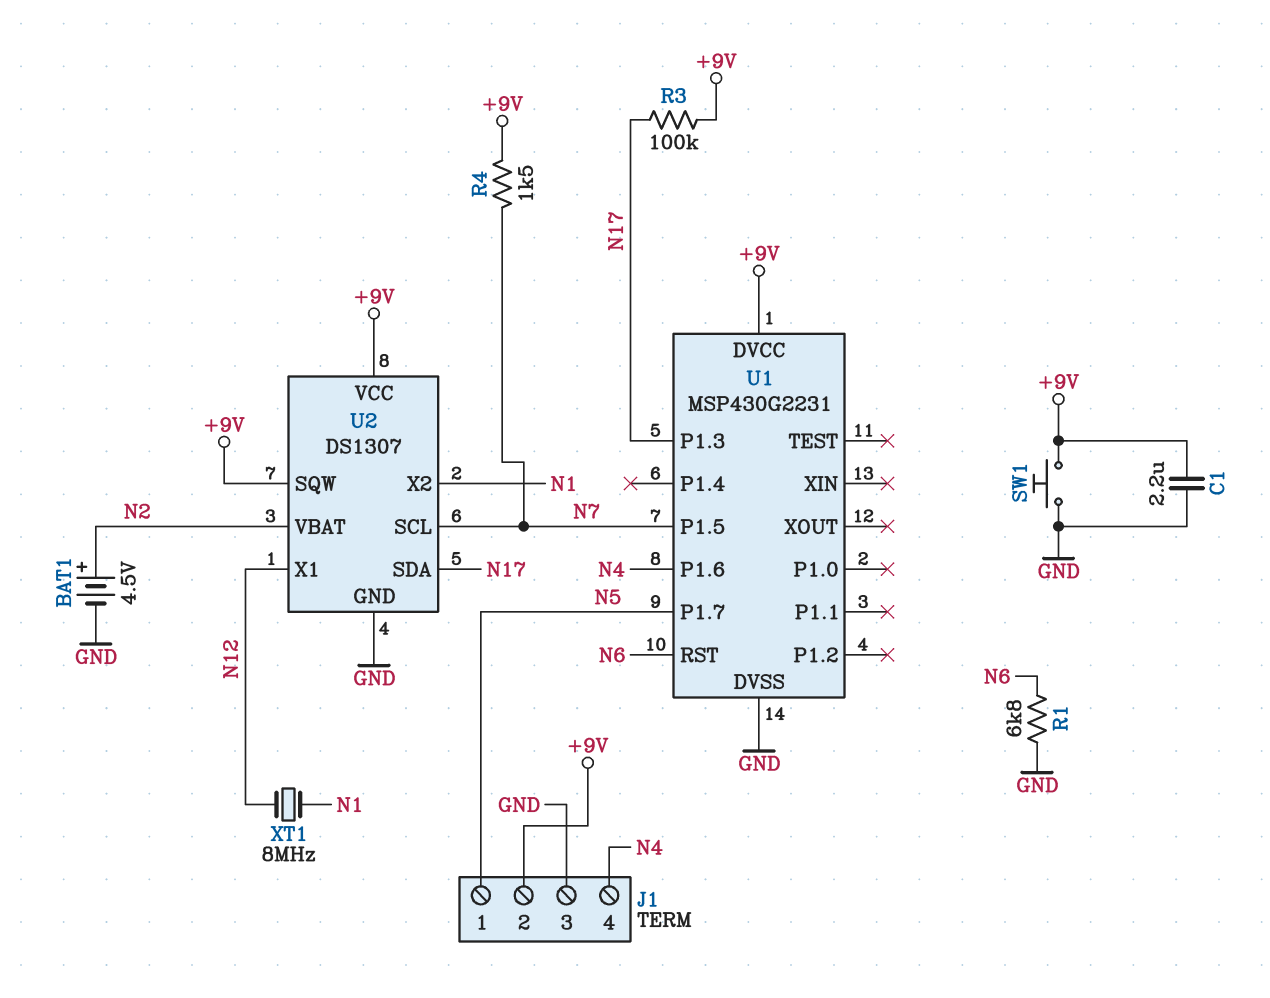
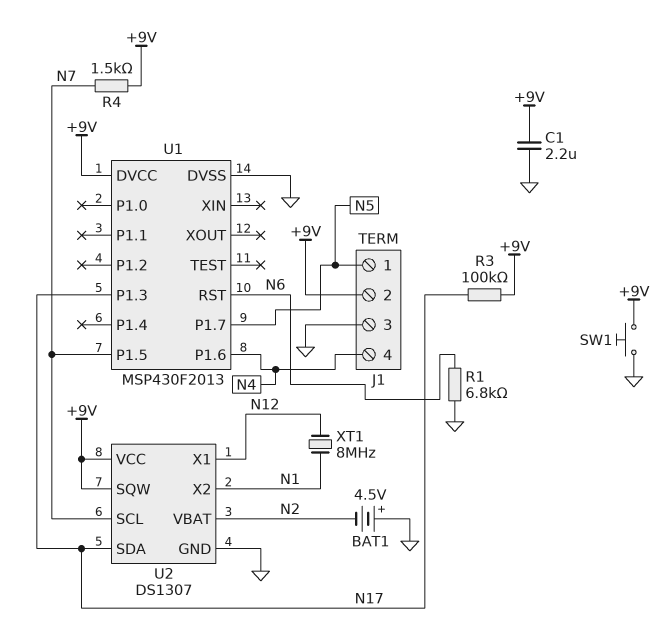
BAT1: 4.5V (plus N2, minus GND) -> 4.5V (plus GND, minus N2)
U1: MSP430G2231 -> MSP430F2013

